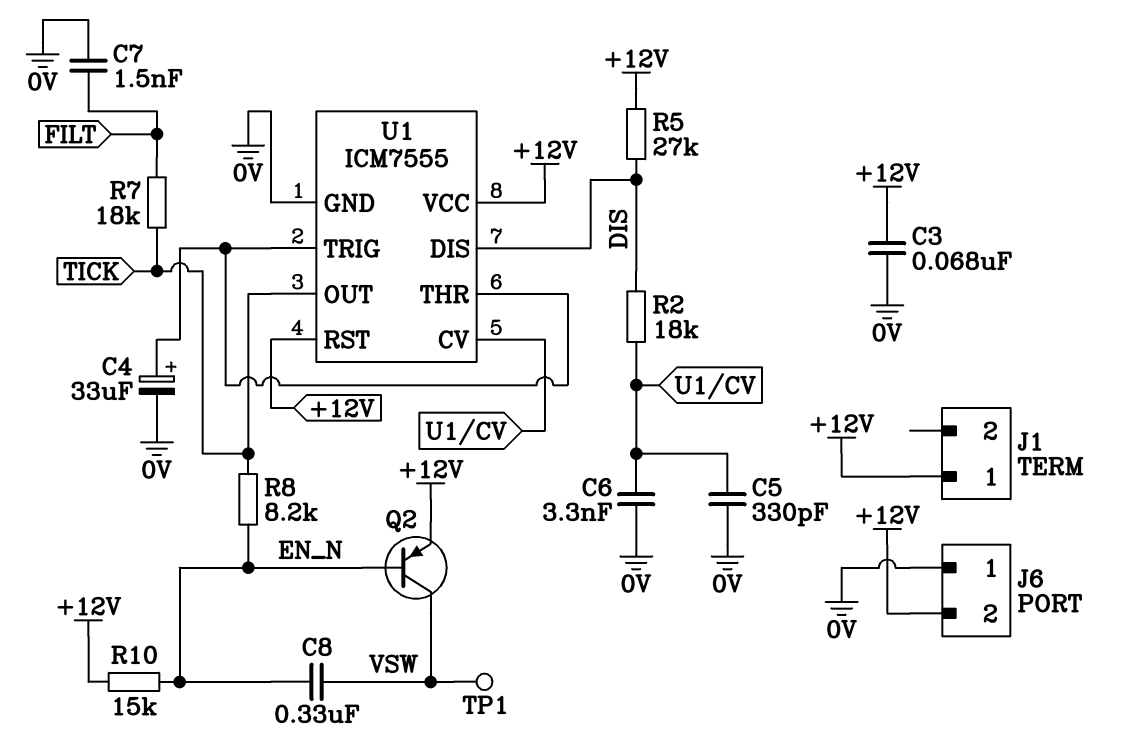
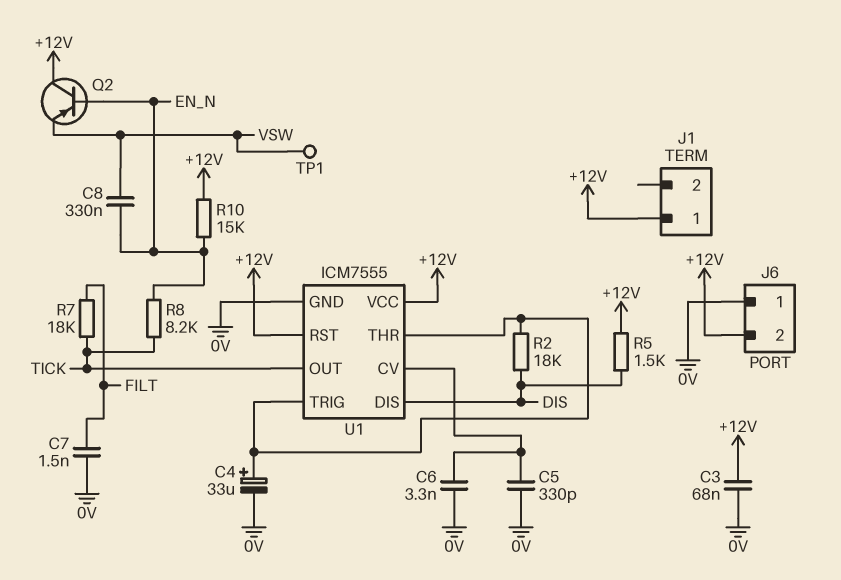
Q2: PNP (B EN_N, C VSW, E +12V) -> PNP (B EN_N, C +12V, E VSW)
R2: 18k (DIS, U1/CV) -> 18k (DIS, U1/THR)
R5: 27k (+12V, DIS) -> 1.5k (+12V, DIS)

